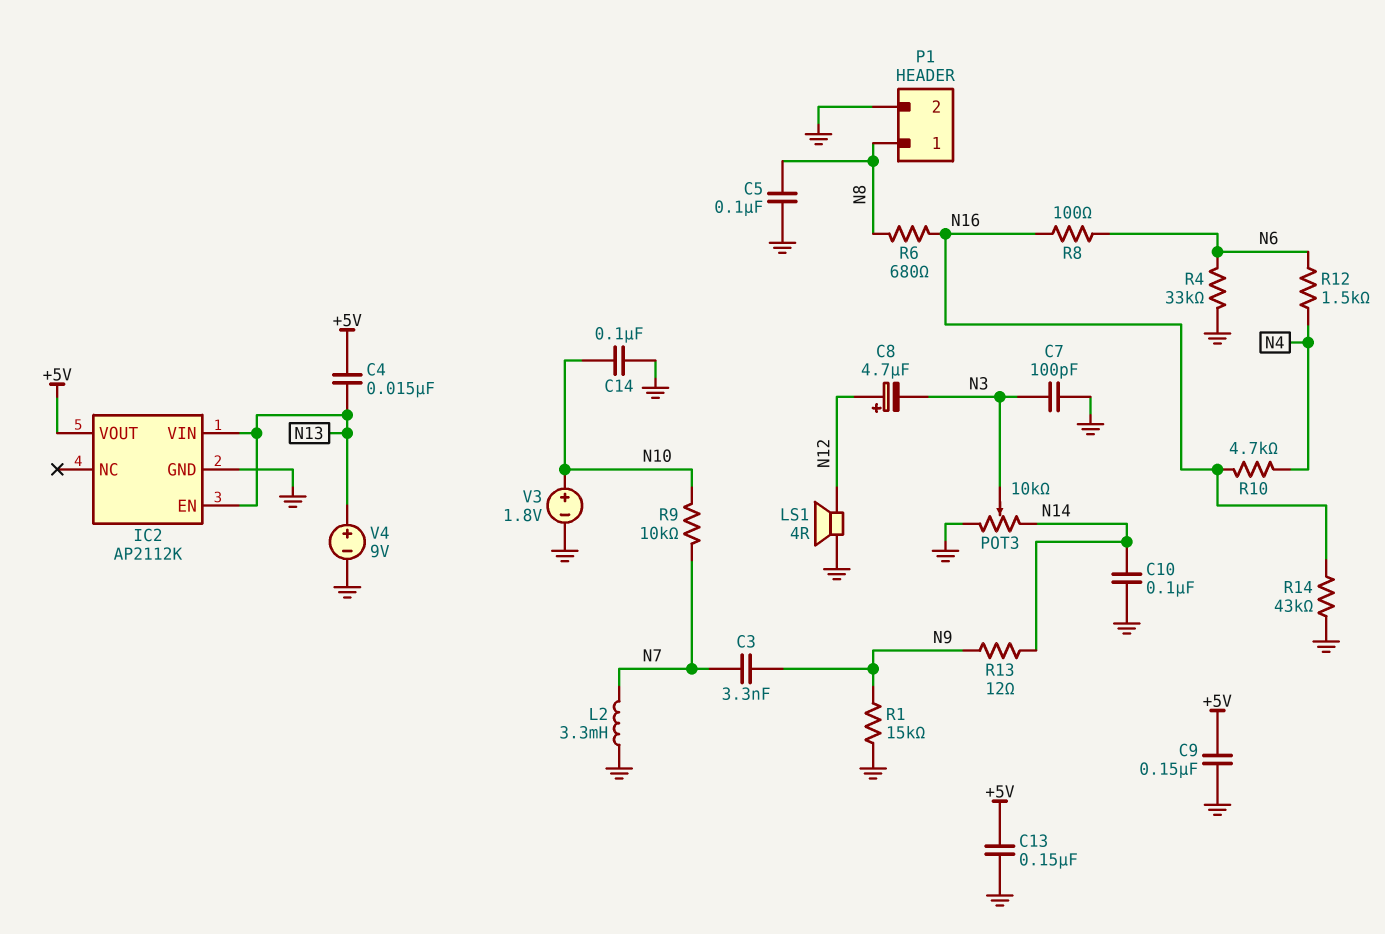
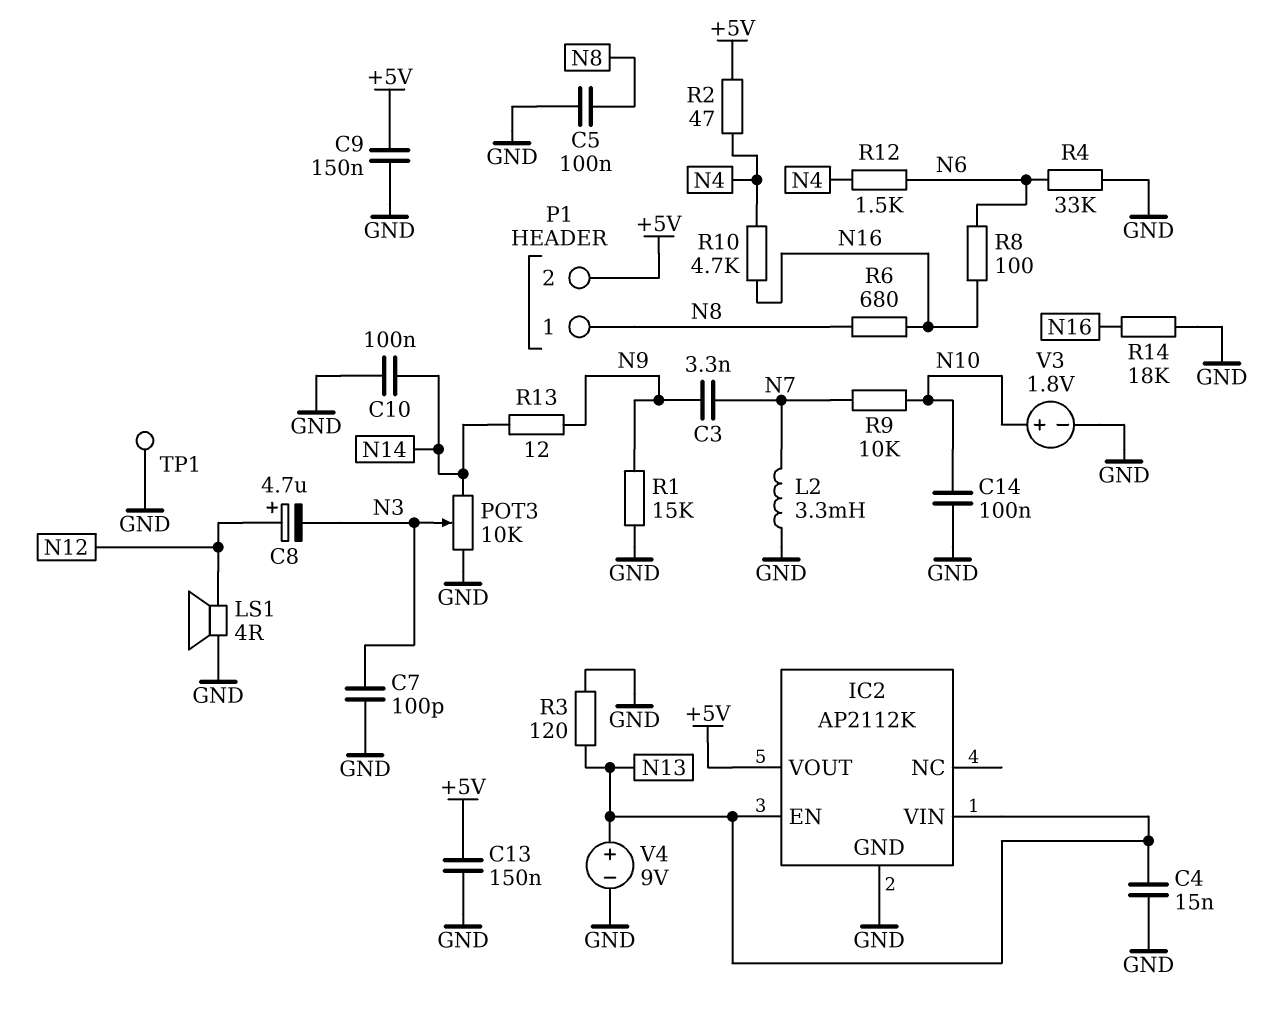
C4: 15nF (+5V, N13) -> 15nF (GND, N13)
P1 pin 2: GND -> +5V
R2: none -> 47 (+5V, N4)
R3: none -> 120 (GND, N13)
R14: 43k (GND, N16) -> 18k (GND, N16)
TP1: none -> test point (GND)

